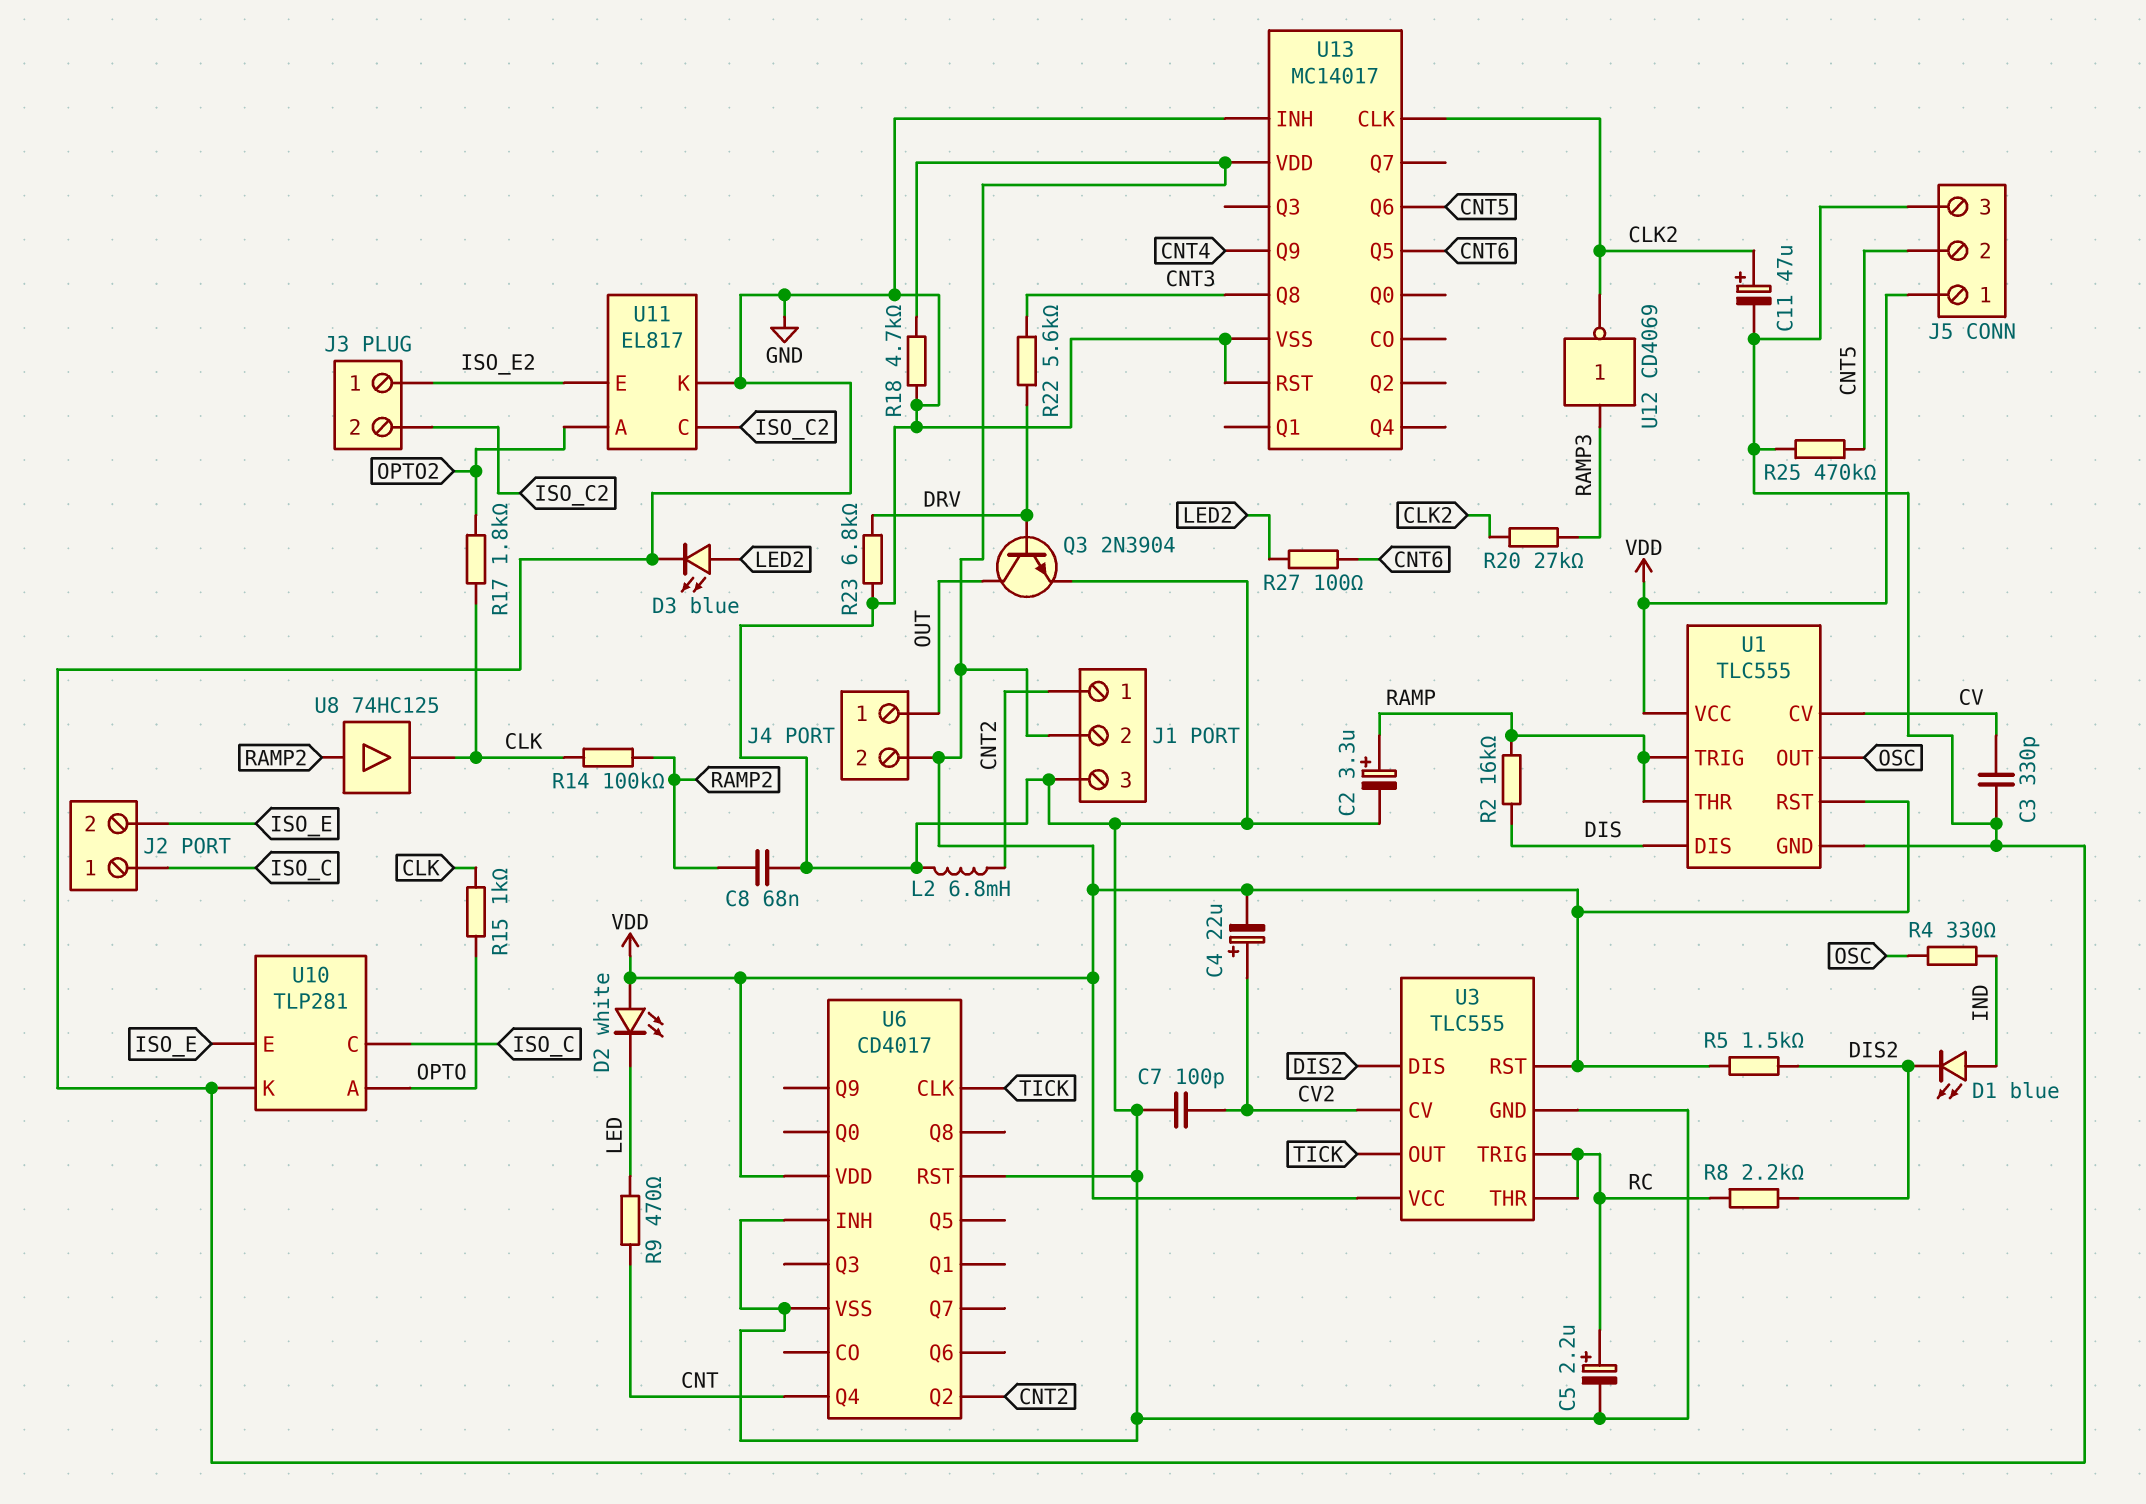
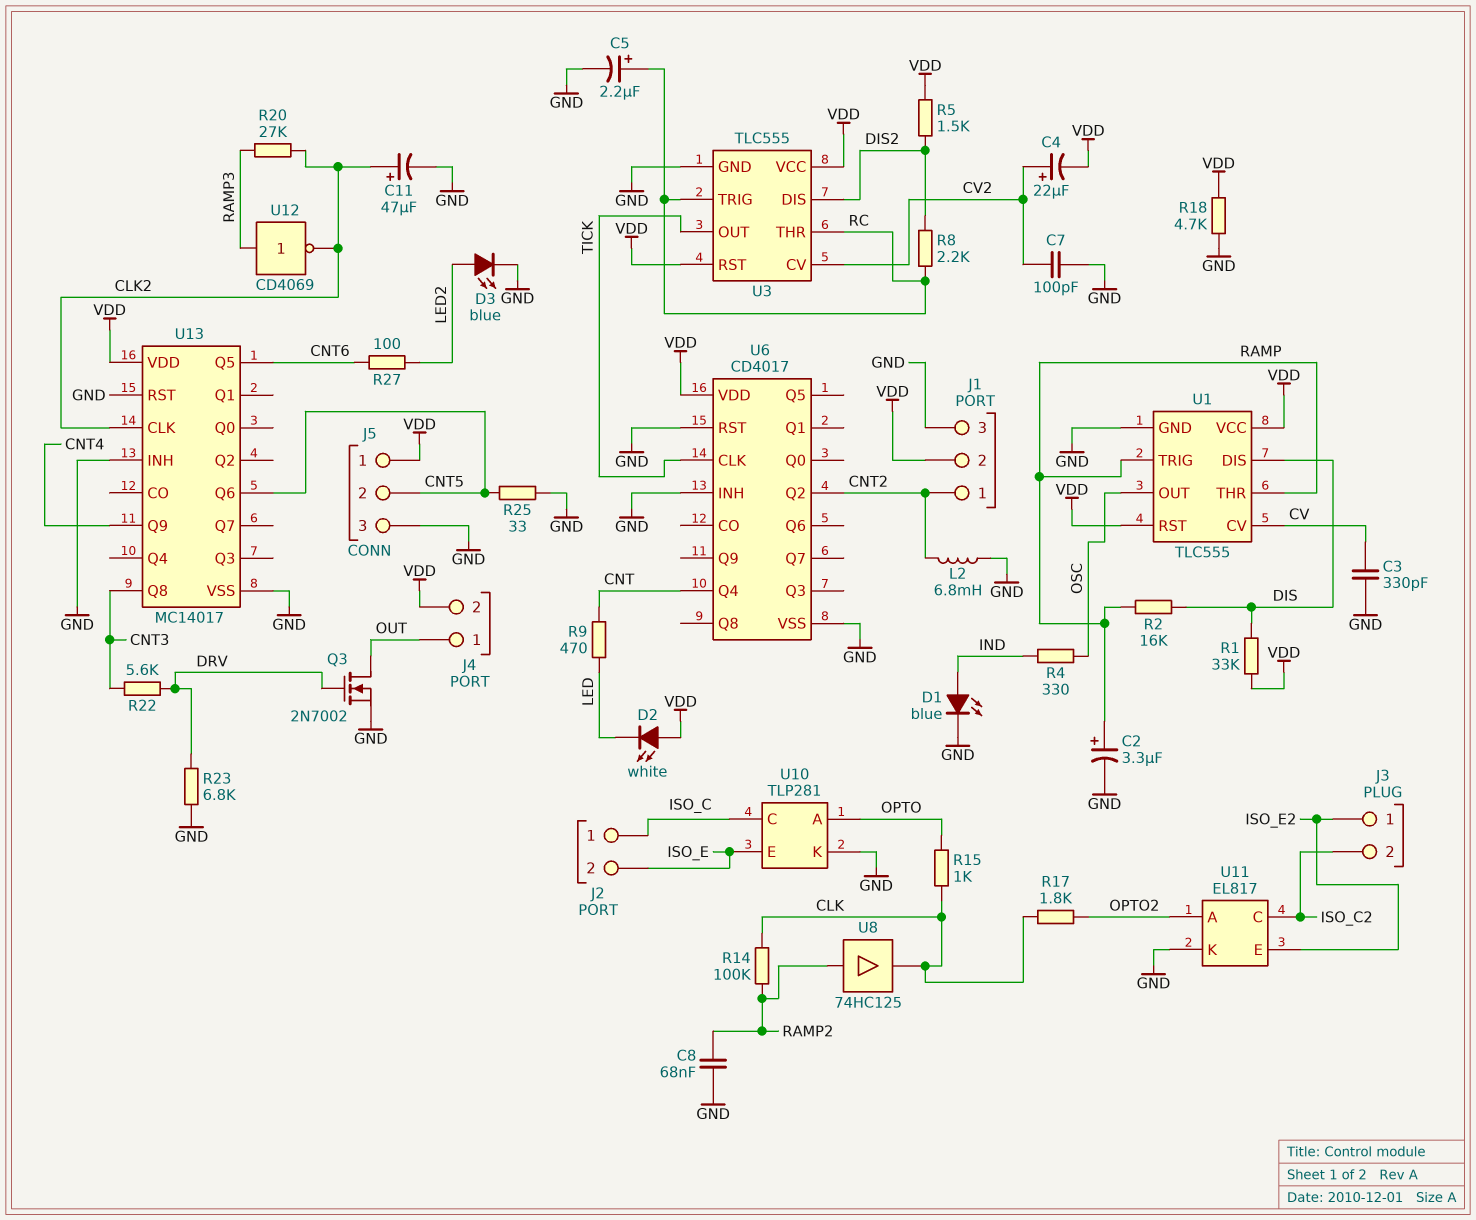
D1: LED blue (A IND, K DIS2) -> LED blue (A IND, K GND)
Q3: NPN 2N3904 (B DRV, C OUT, E GND) -> NMOS 2N7002 (G DRV, D OUT, S GND)
R1: none -> 33k (DIS, VDD)
R25: 470k (CNT5, GND) -> 33 (CNT5, GND)

